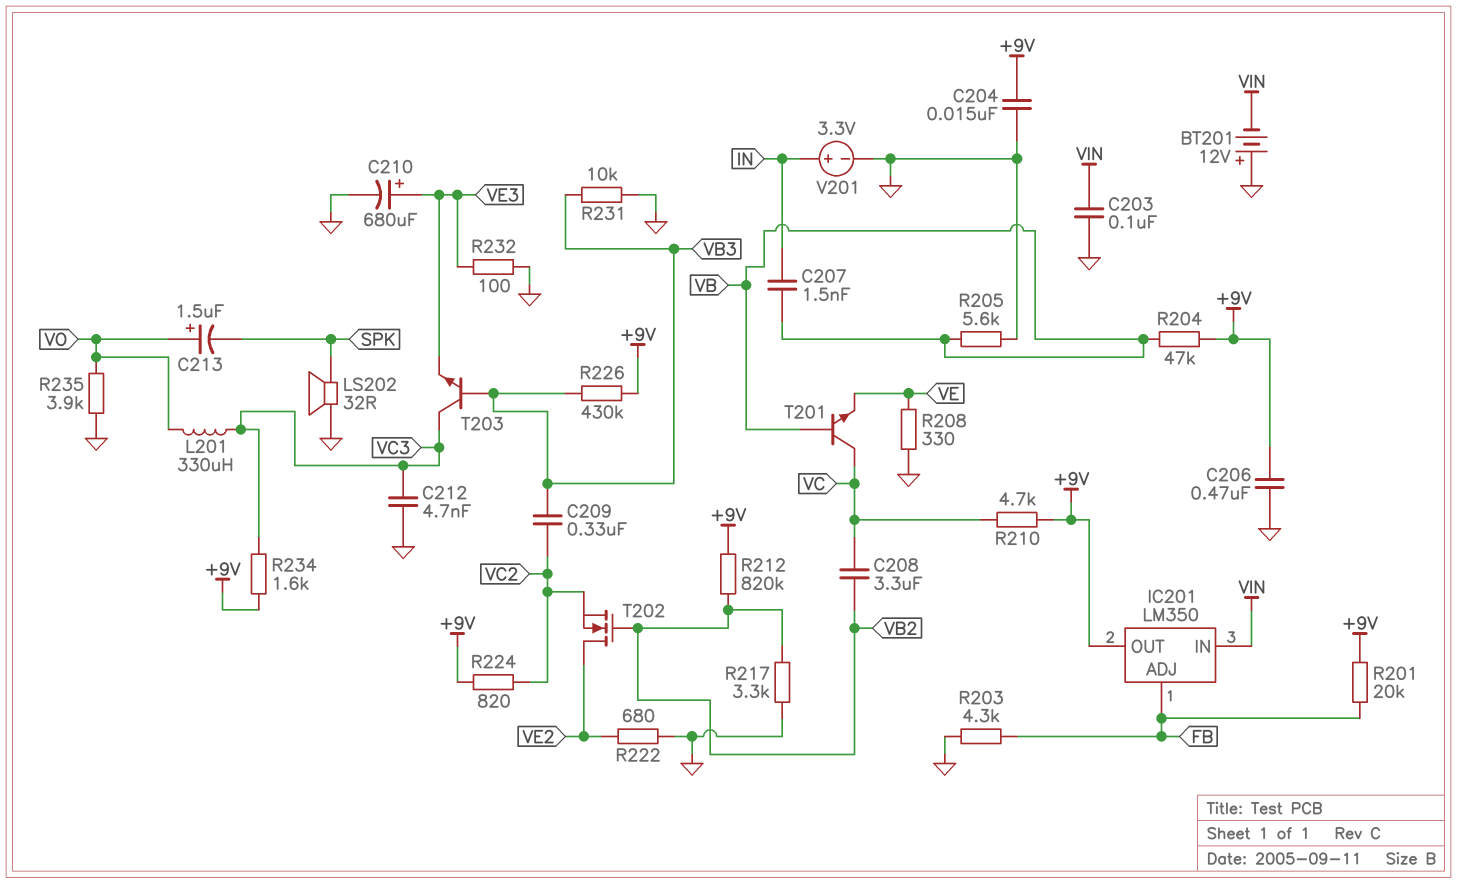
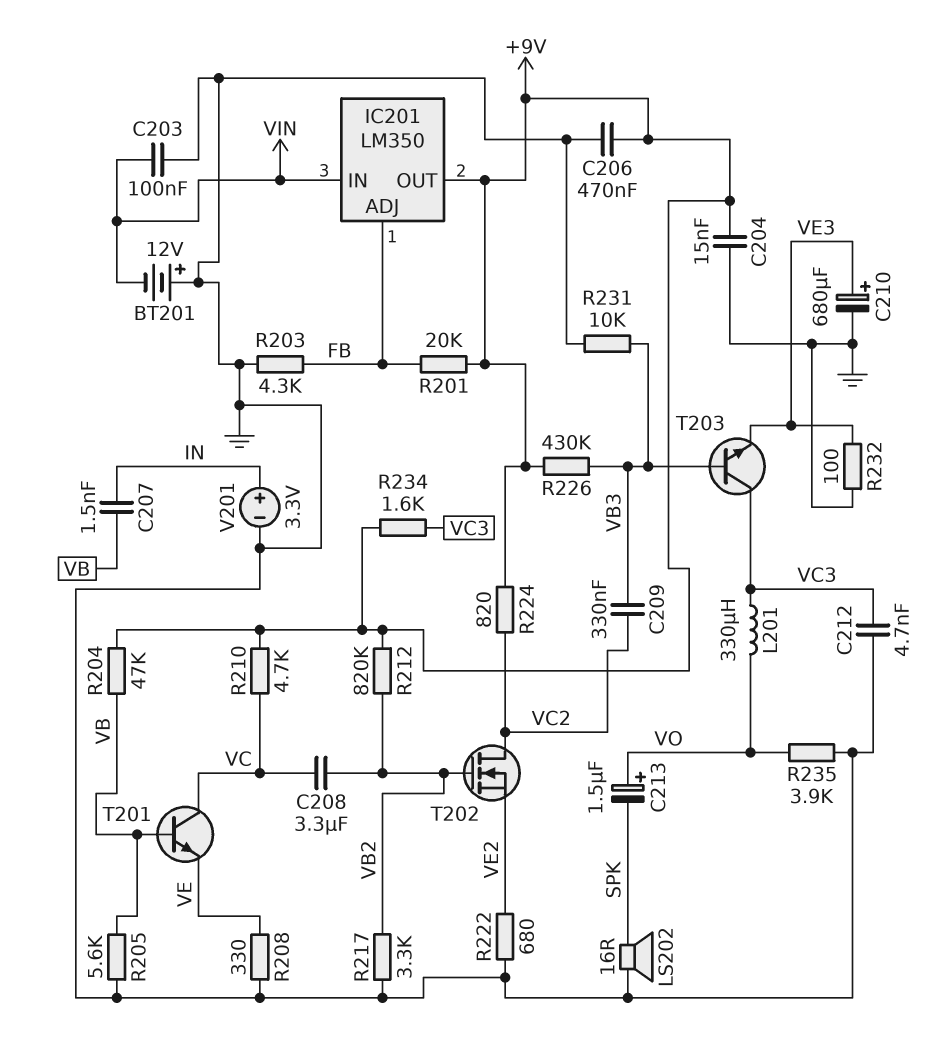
LS202: speaker 32R (GND, SPK) -> speaker 16R (GND, SPK)
T202: NMOS (G VB2, D VE2, S VC2) -> NMOS (G VB2, D VC2, S VE2)

